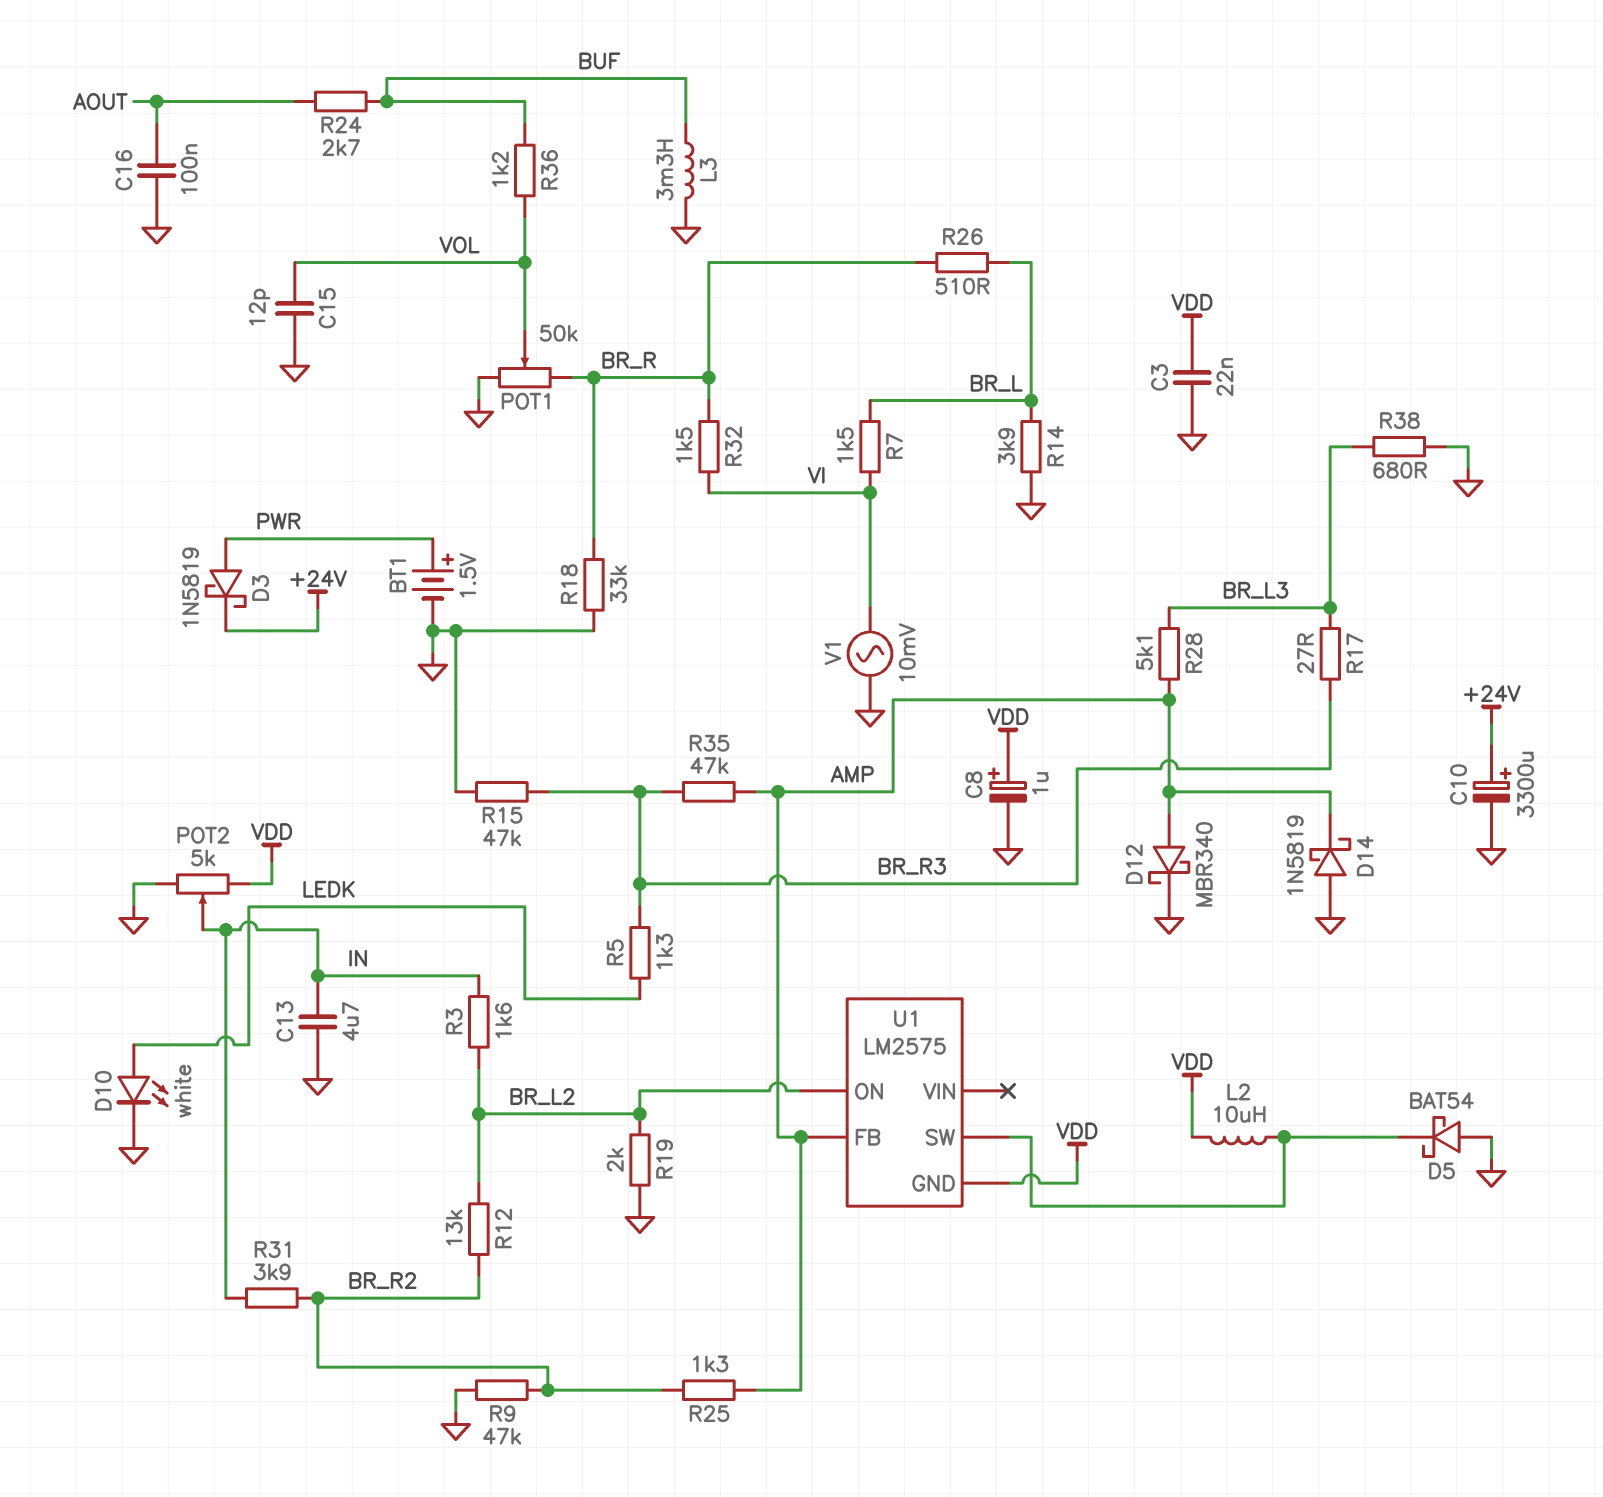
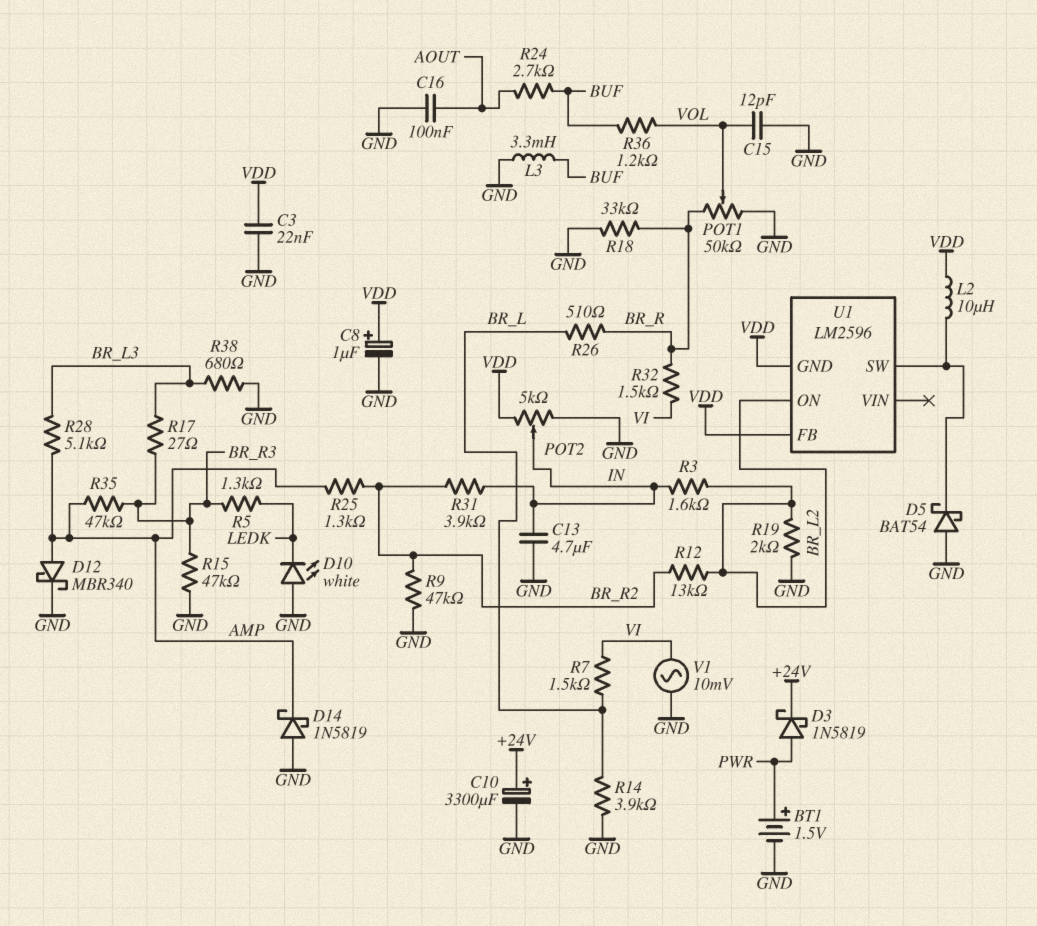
D10: LED white (A LEDK, K GND) -> LED white (A GND, K LEDK)
U1: LM2575 -> LM2596
U1 pin FB: AMP -> VDD

